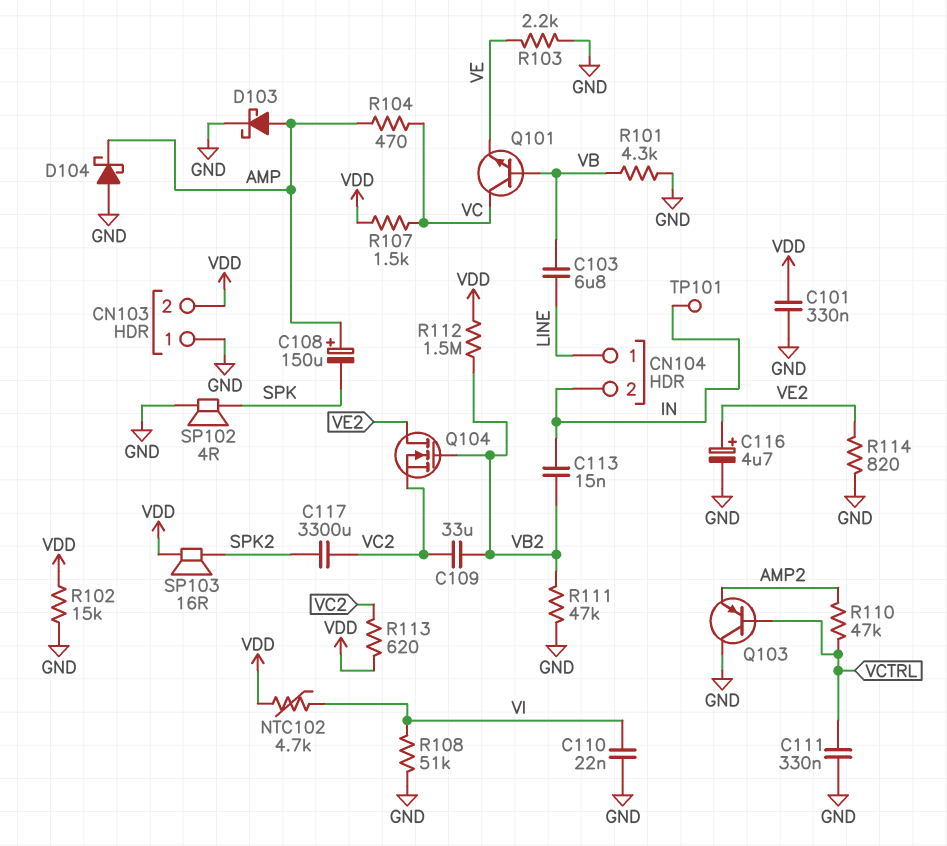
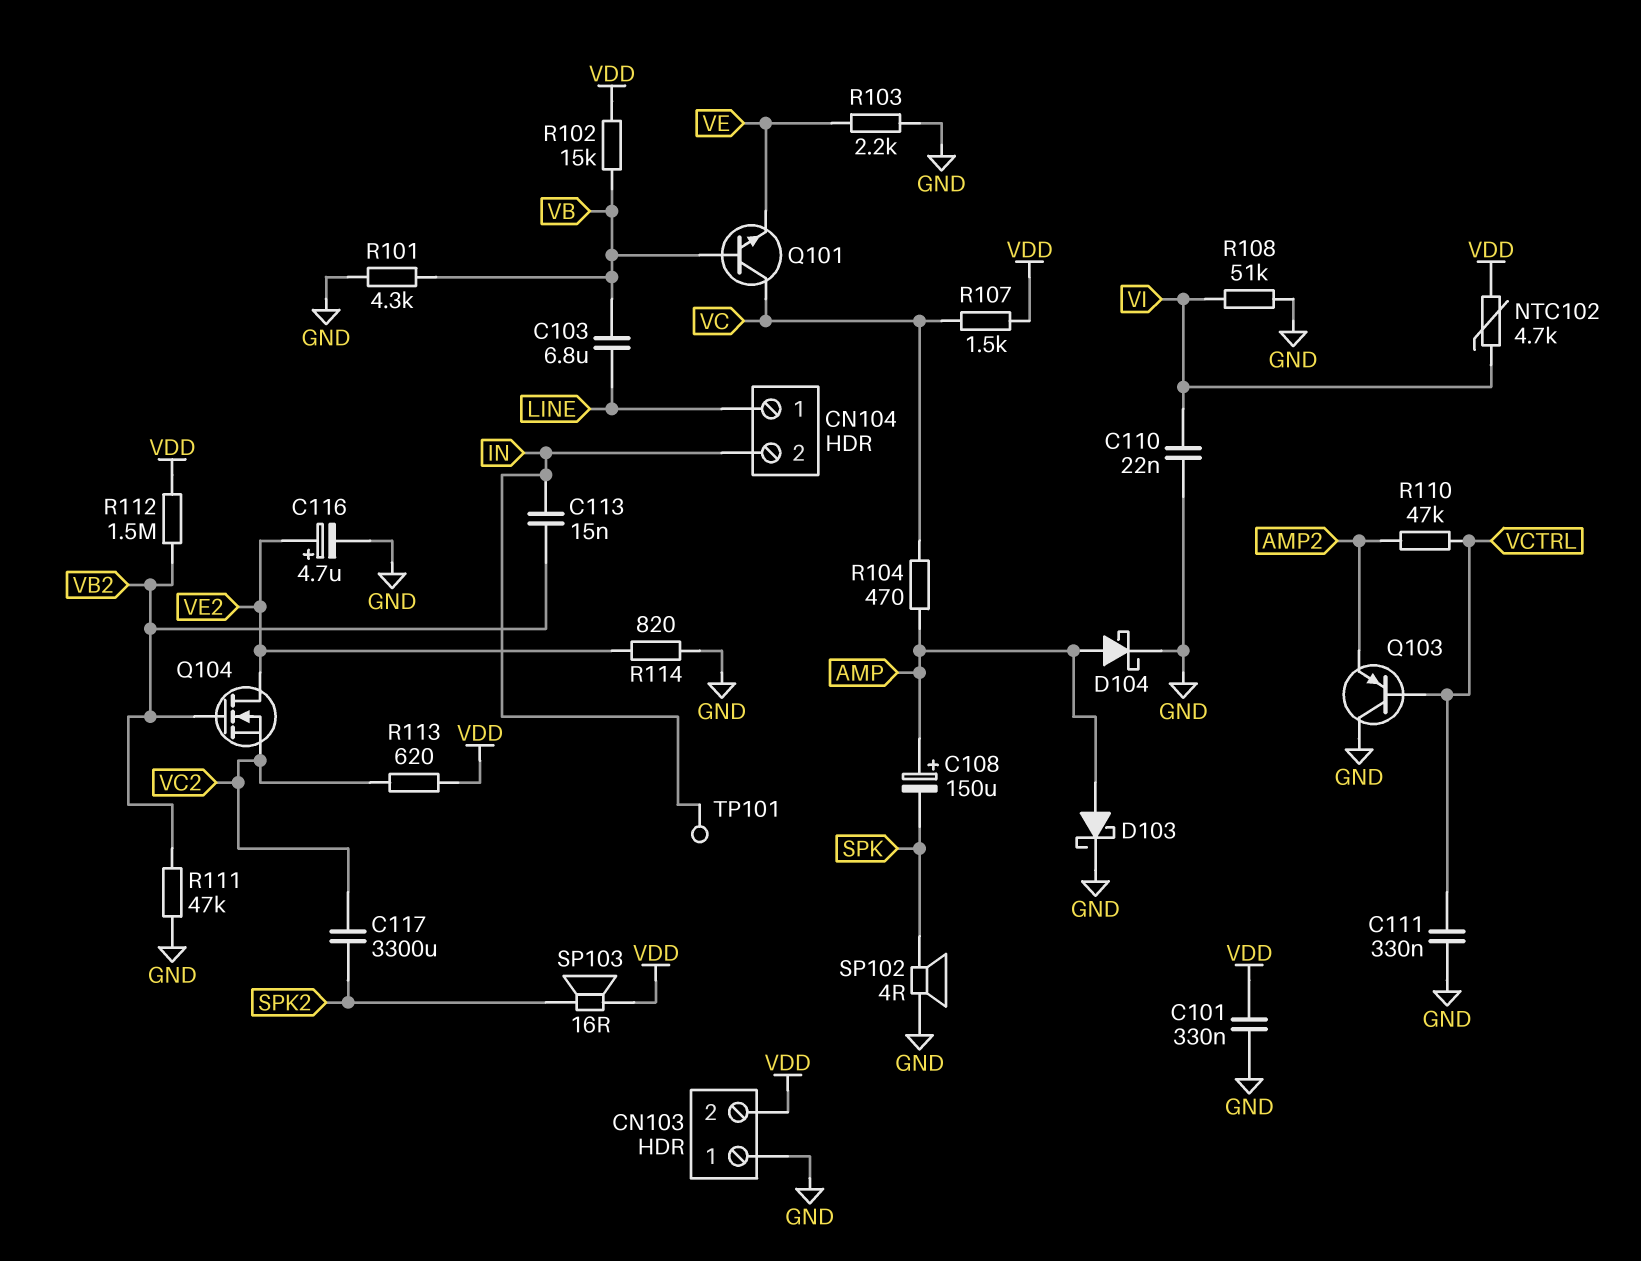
C109: 33uF (VB2, VC2) -> none
D104: schottky (A GND, K AMP) -> schottky (A AMP, K GND)
R102: 15k (GND, VDD) -> 15k (VB, VDD)

